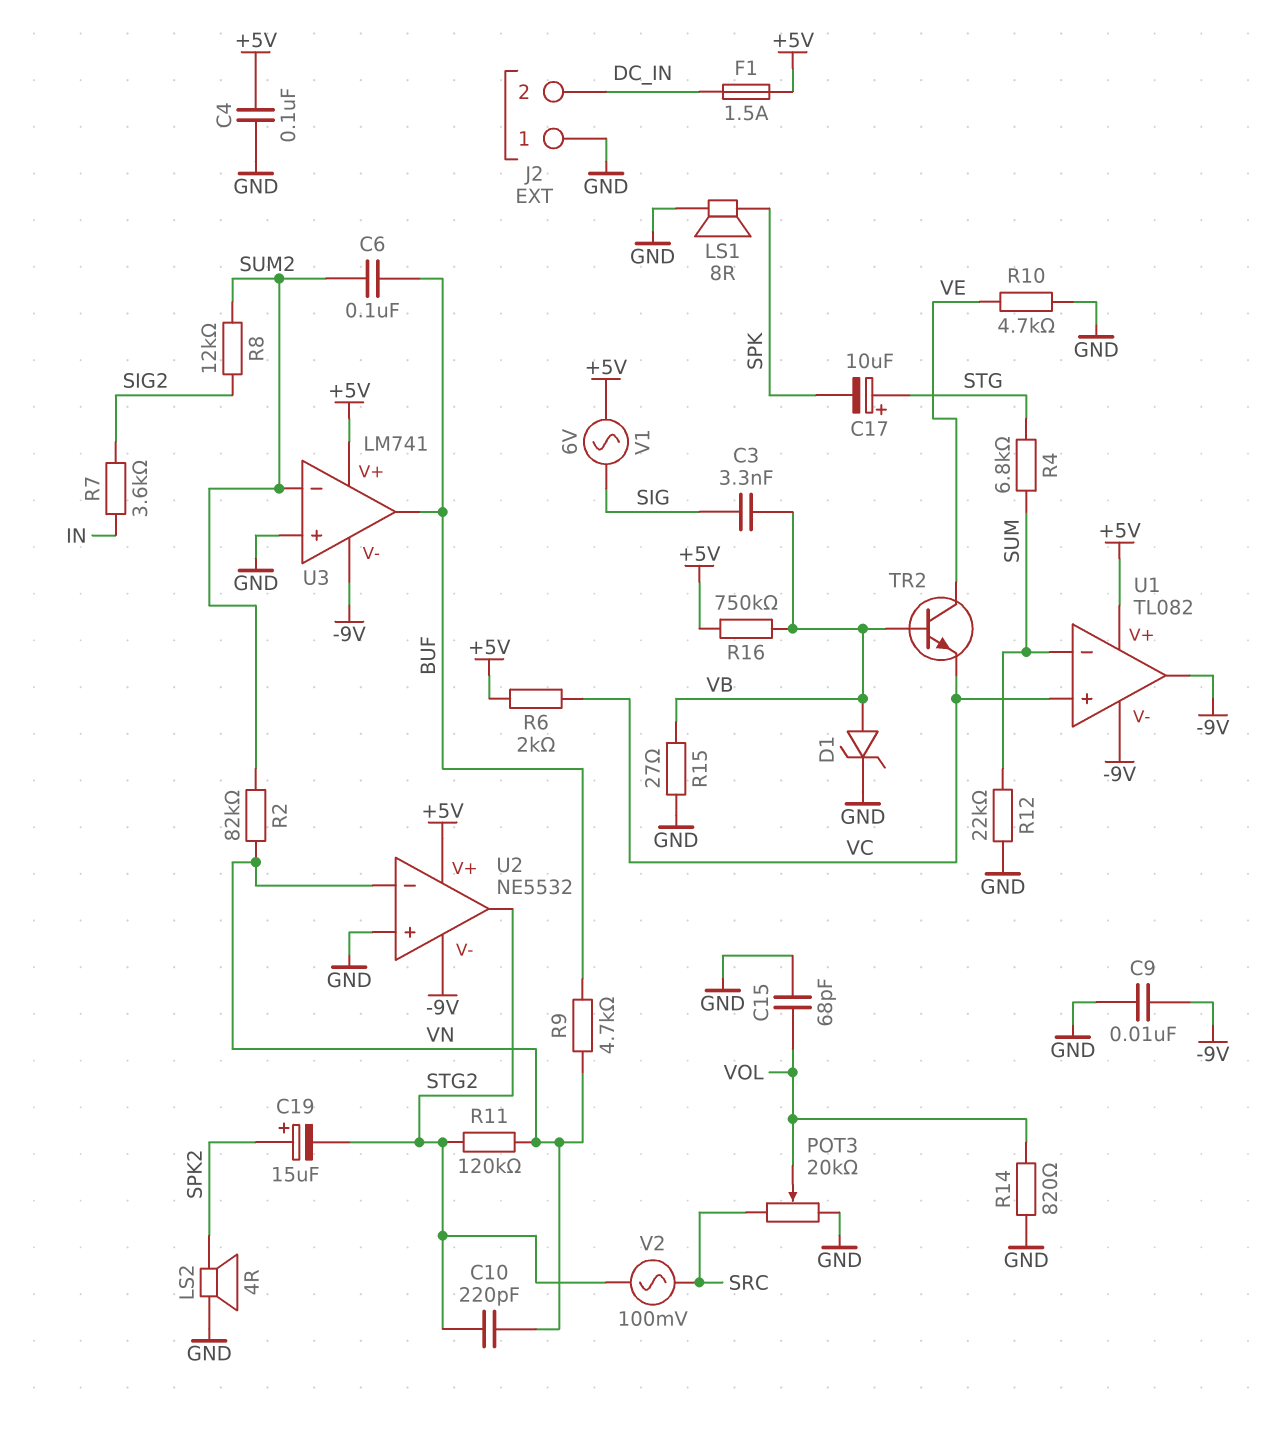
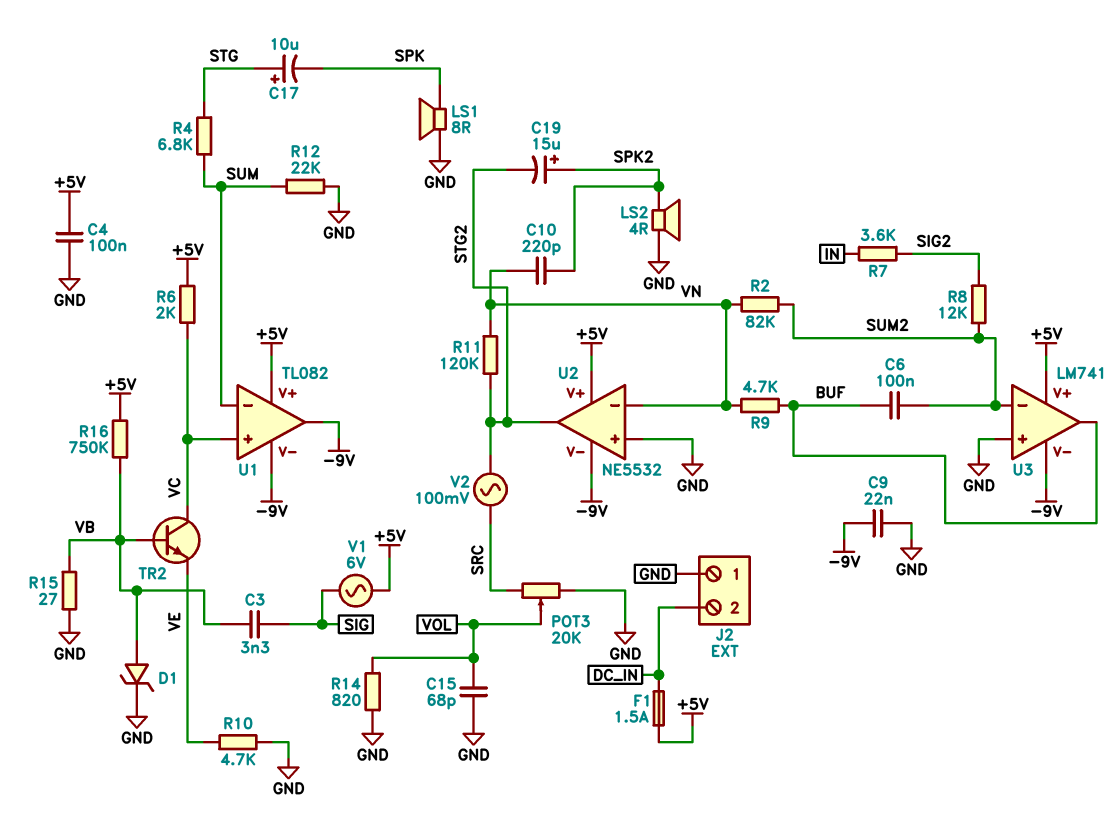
C9: 10nF (-9V, GND) -> 22nF (-9V, GND)
C10: 220pF (STG2, VN) -> 220pF (SPK2, VN)
TR2: NPN (B VB, C VE, E VC) -> NPN (B VB, C VC, E VE)

